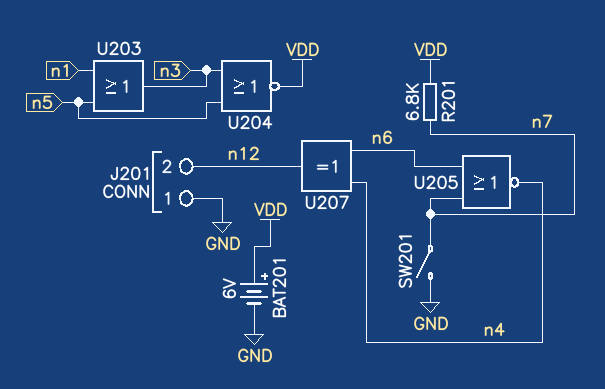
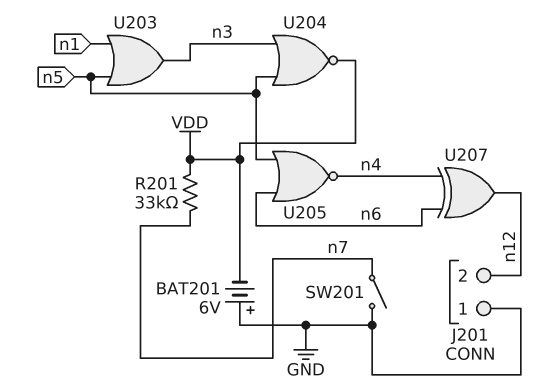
BAT201: 6V (plus VDD, minus GND) -> 6V (plus GND, minus VDD)
R201: 6.8k (VDD, n7) -> 33k (VDD, n7)
U205: NOR (in n6, in n7, out n4) -> NOR (in n5, in n6, out n4)

